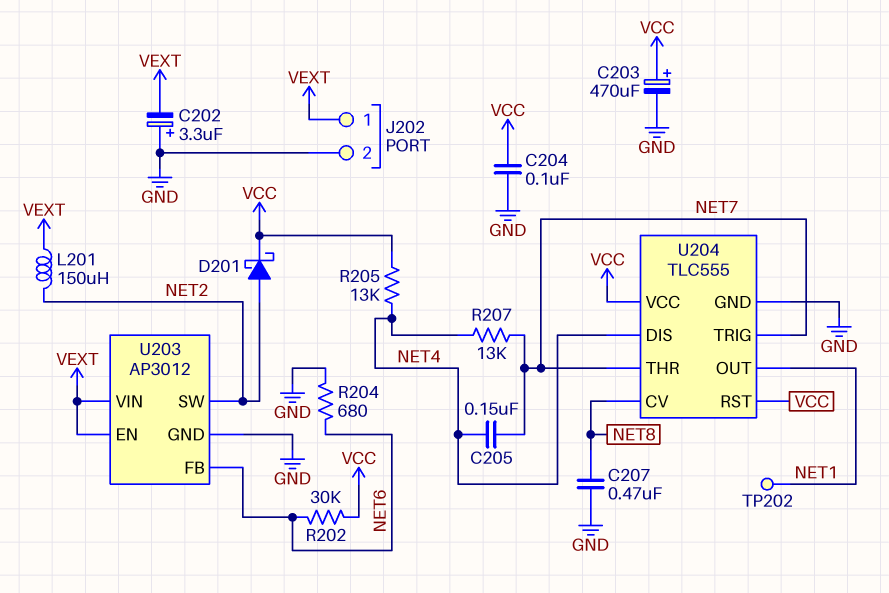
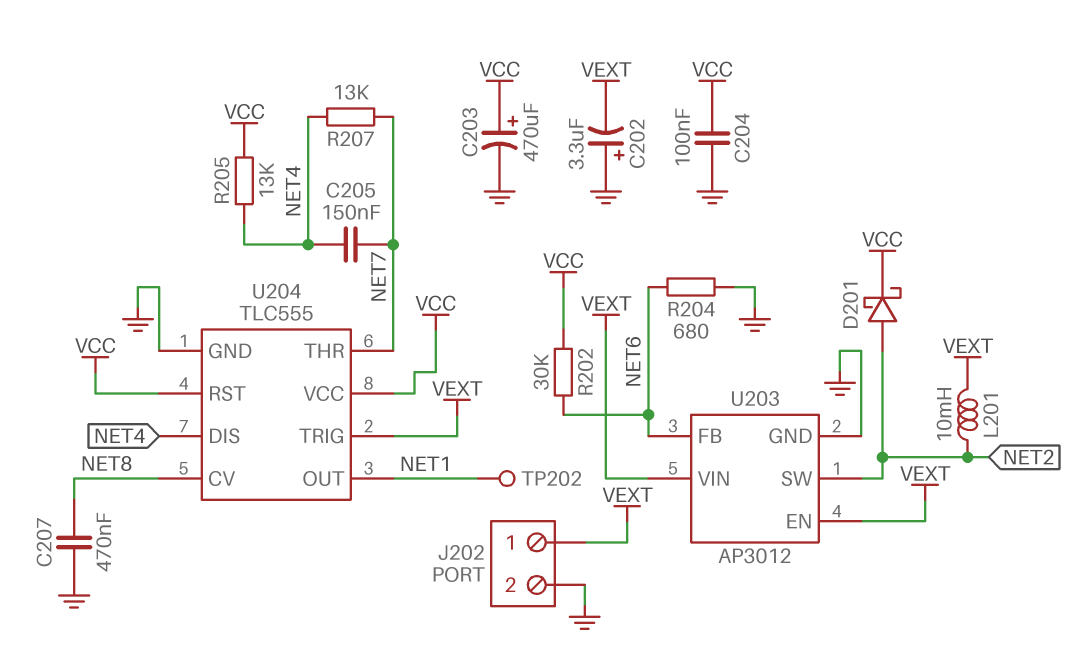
L201: 150uH (NET2, VEXT) -> 10mH (NET2, VEXT)
U204 pin TRIG: NET7 -> VEXT

